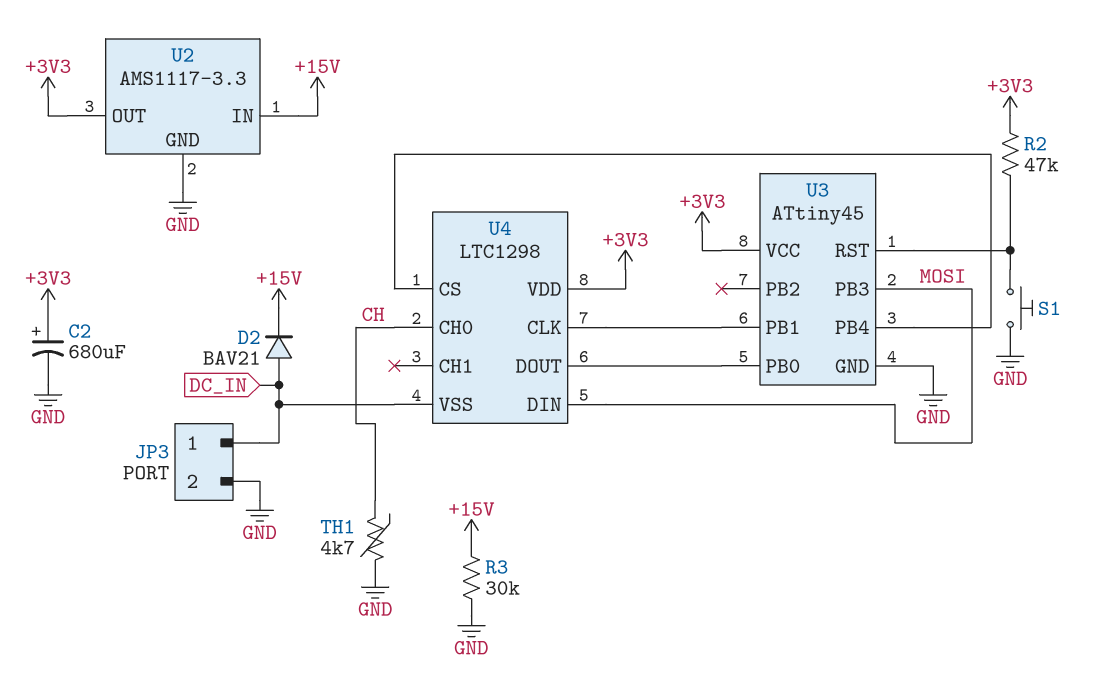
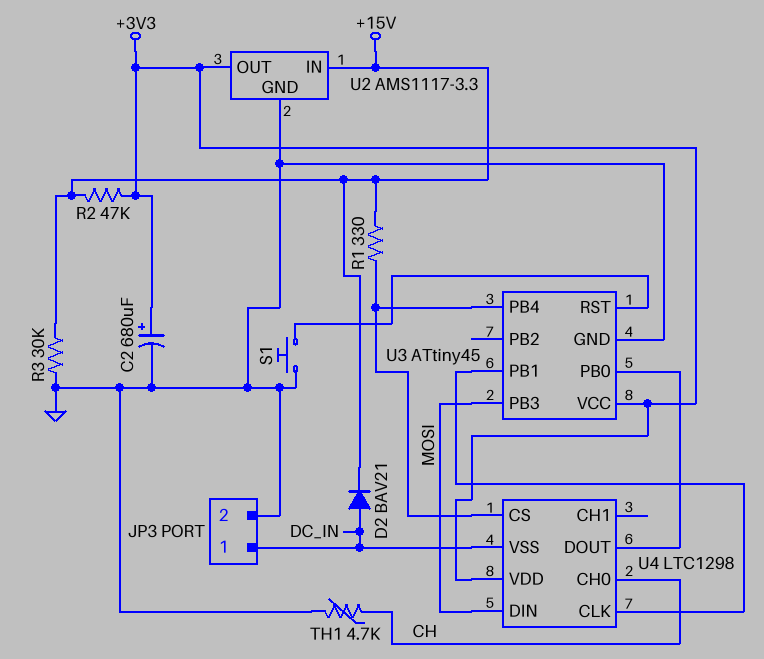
R1: none -> 330 (+15V, U3/PB4)
R2: 47k (+3V3, U3/RST) -> 47k (+3V3, +15V)

